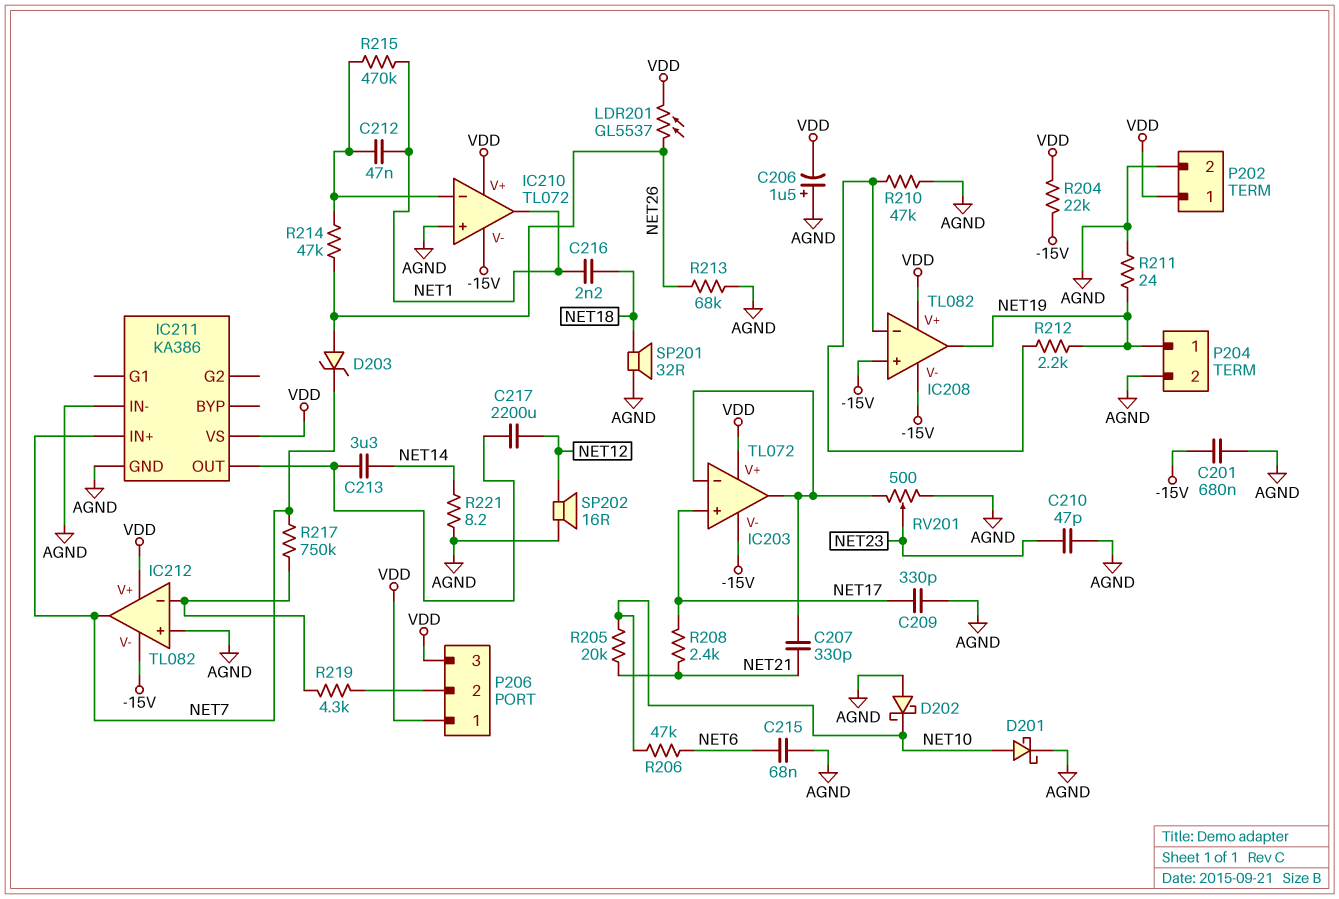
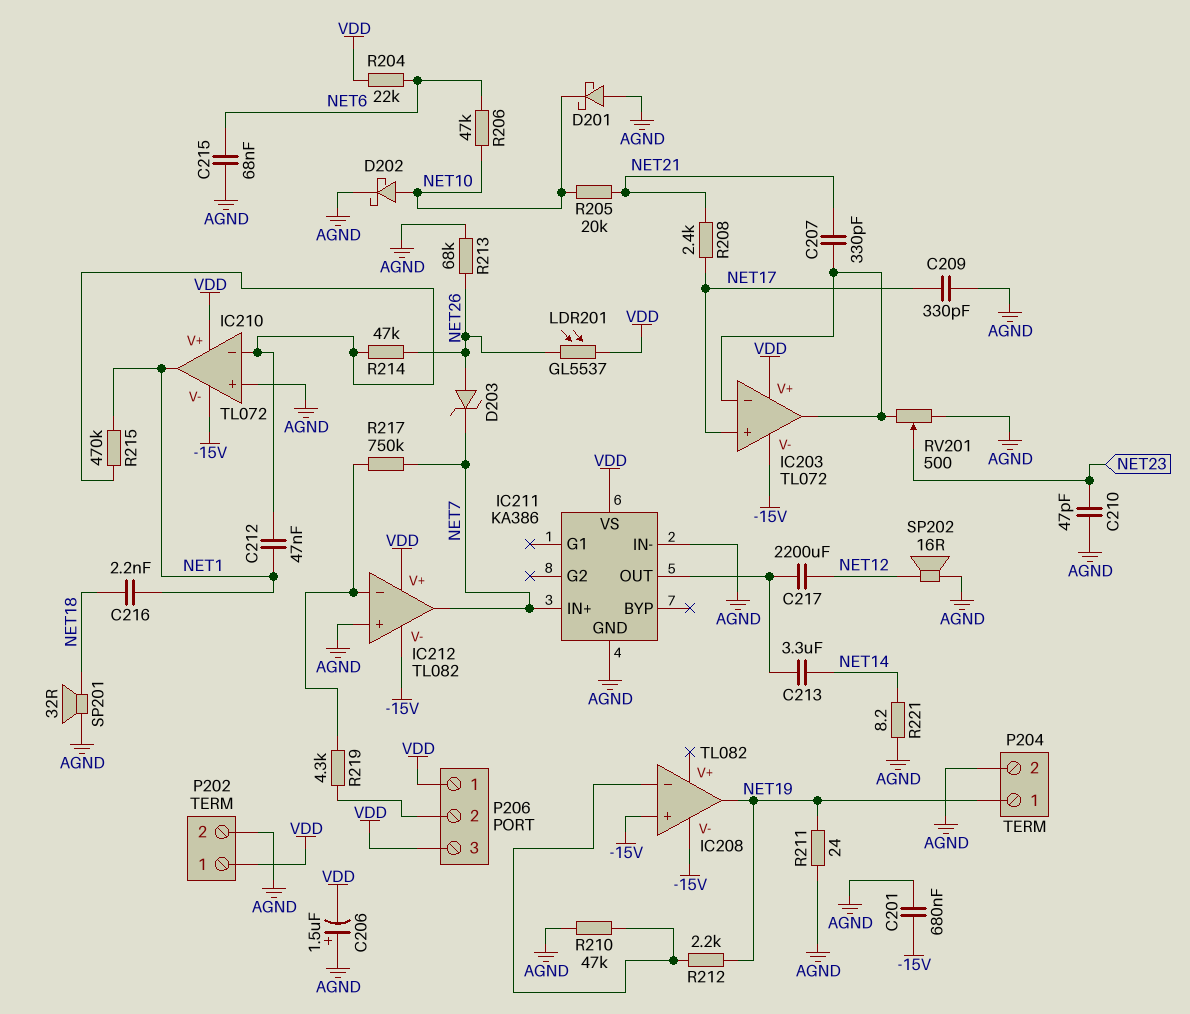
D201: schottky (A NET10, K AGND) -> schottky (A AGND, K NET10)
D202: schottky (A AGND, K NET10) -> schottky (A NET10, K AGND)
IC208 pin V+: VDD -> none
R204: 22k (-15V, VDD) -> 22k (NET6, VDD)

